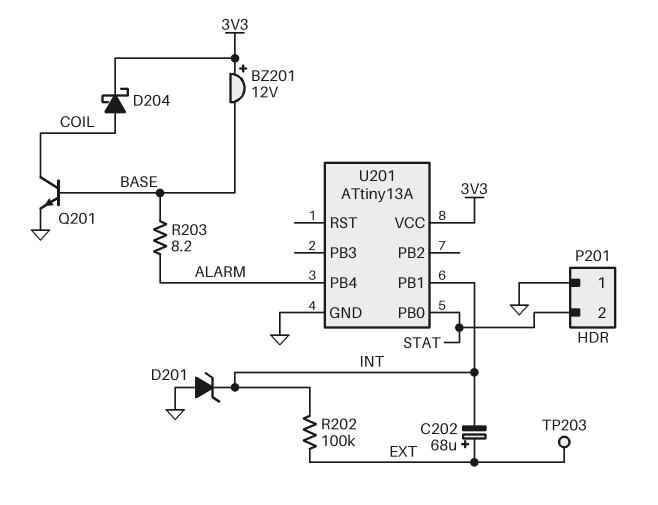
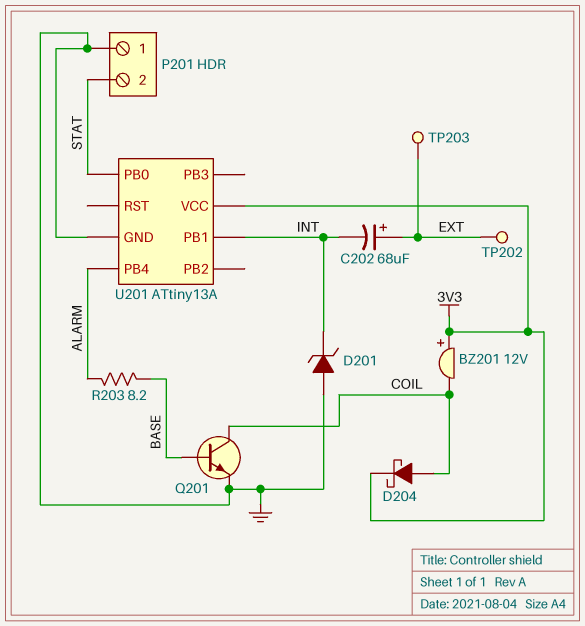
BZ201: buzzer 12V (plus 3V3, minus BASE) -> buzzer 12V (plus 3V3, minus COIL)
R202: 100k (EXT, INT) -> none
TP202: none -> test point (EXT)

